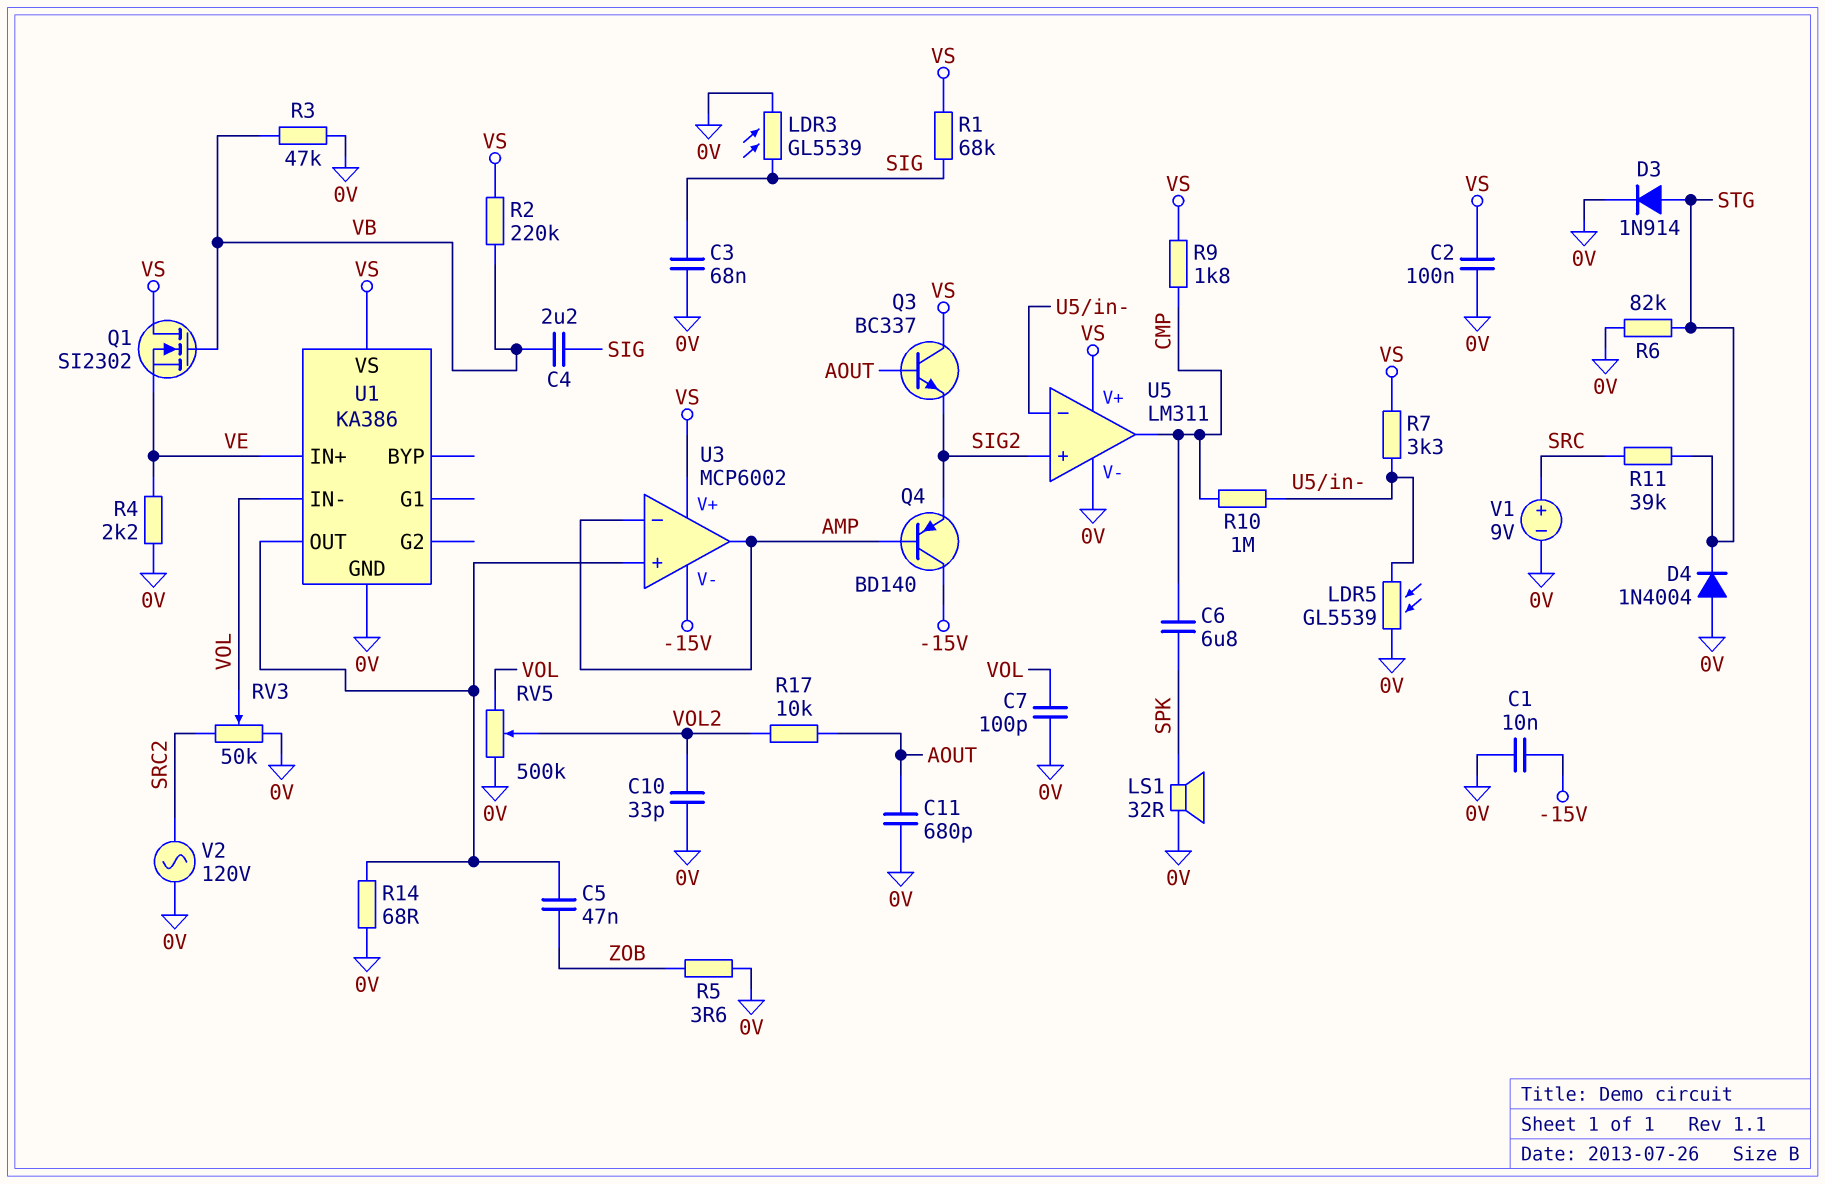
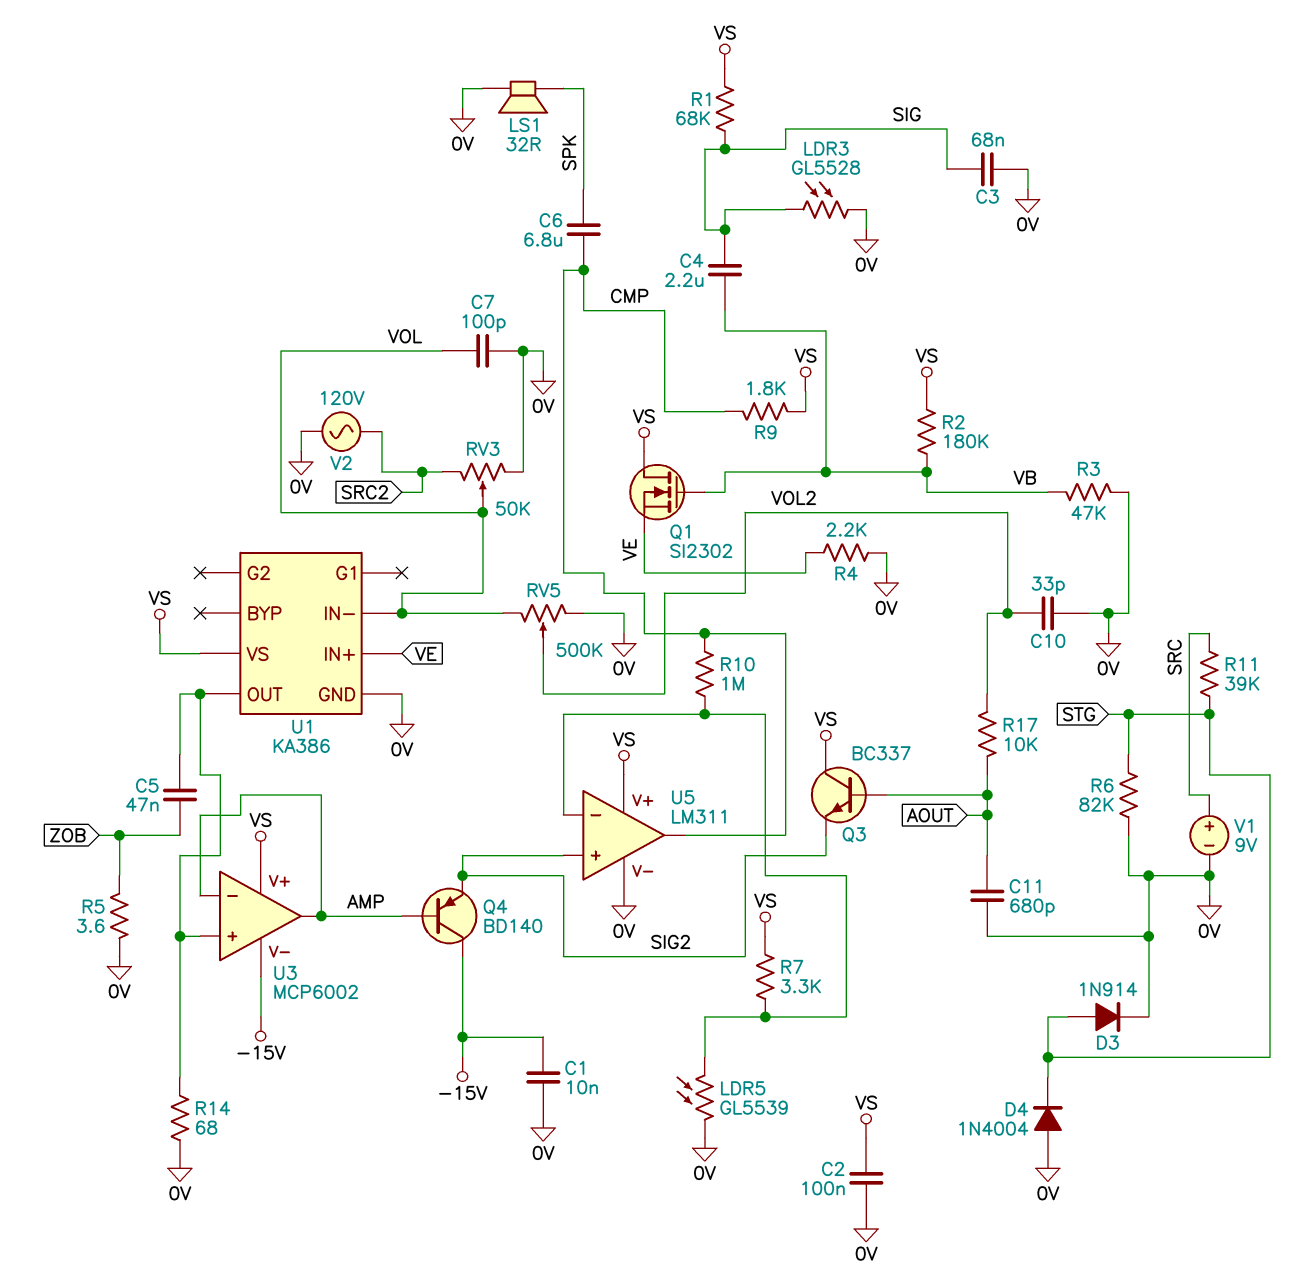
LDR3: GL5539 (0V, SIG) -> GL5528 (0V, SIG)
R2: 220k (VB, VS) -> 180k (VB, VS)

